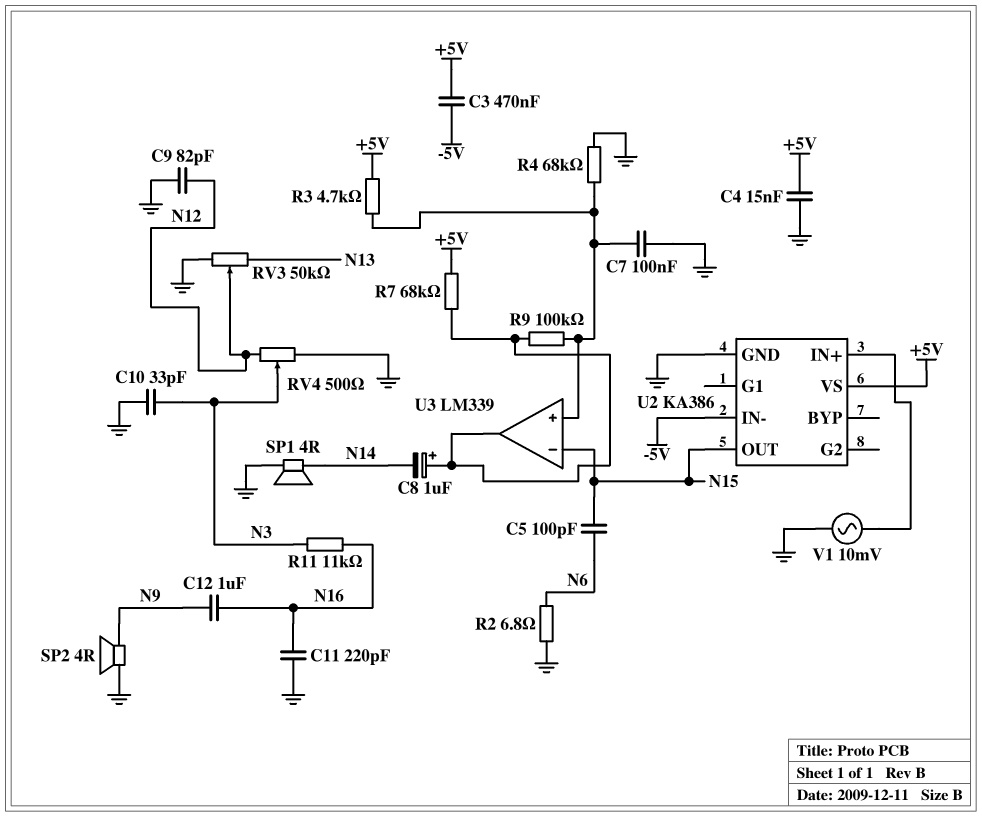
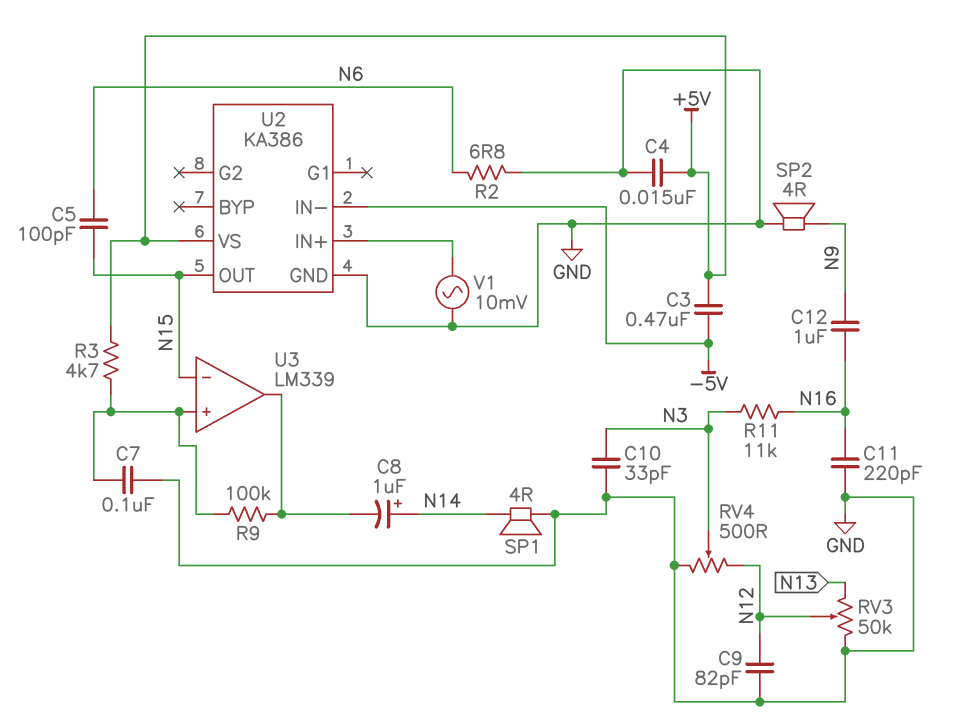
C8: 1uF (plus U3/out, minus N14) -> 1uF (plus N14, minus U3/out)
R4: 68k (GND, U3/in+) -> none
R7: 68k (+5V, U3/out) -> none

